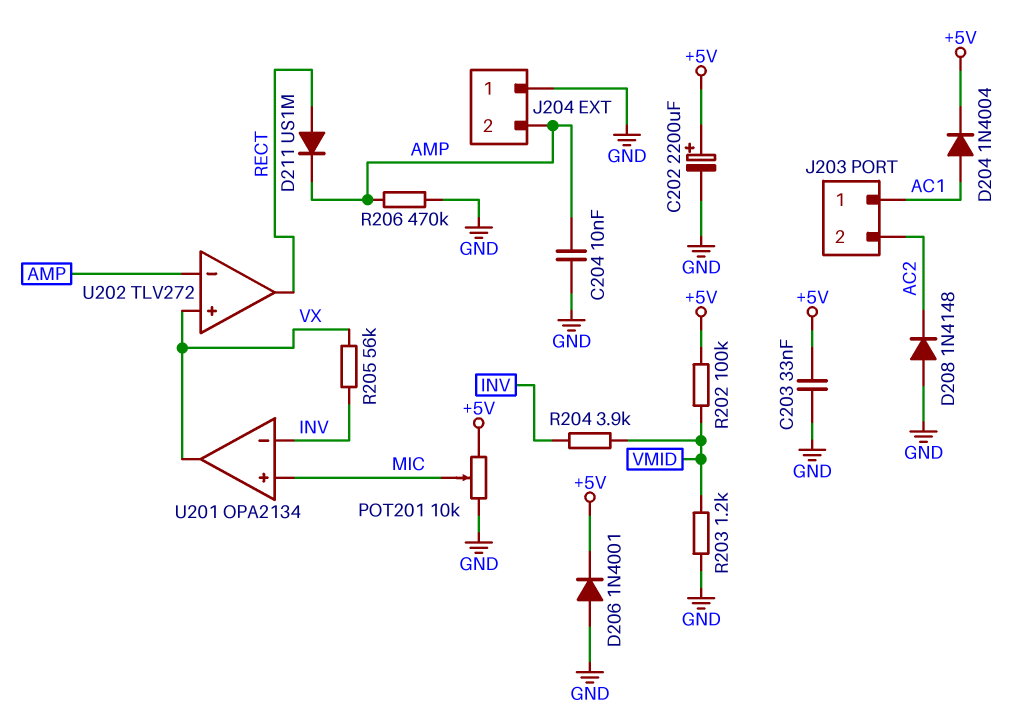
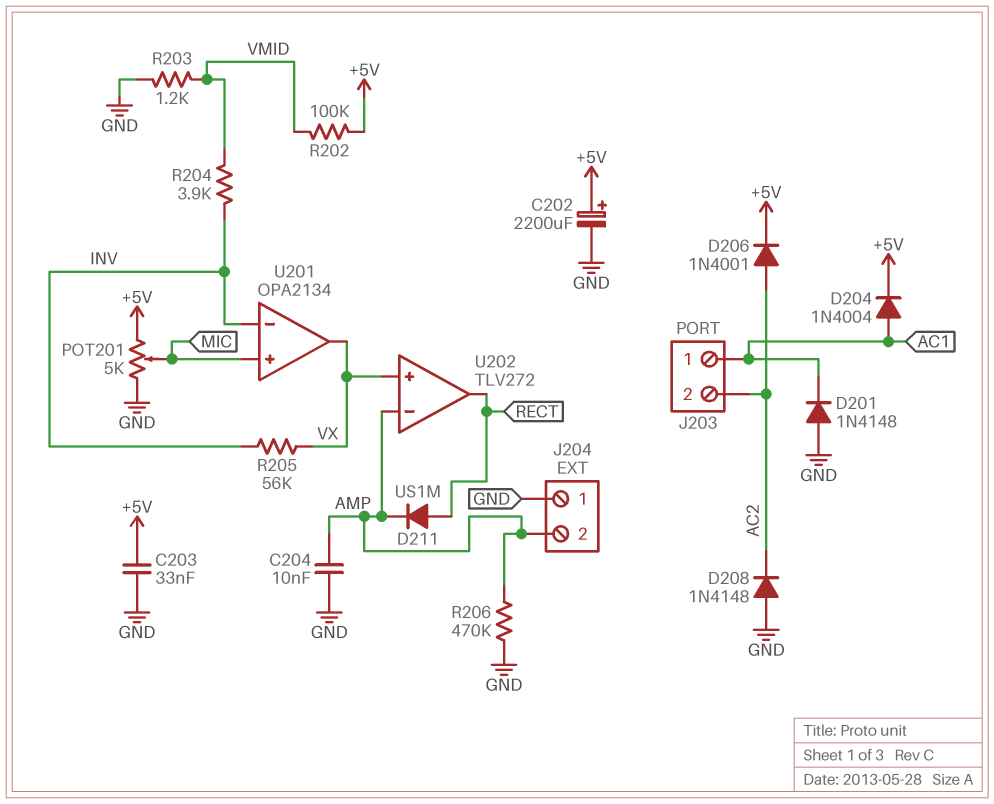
D201: none -> diode 1N4148 (A GND, K AC1)
D206: diode 1N4001 (A GND, K +5V) -> diode 1N4001 (A AC2, K +5V)
POT201: 10k (+5V, GND, wiper MIC) -> 5k (+5V, GND, wiper MIC)

